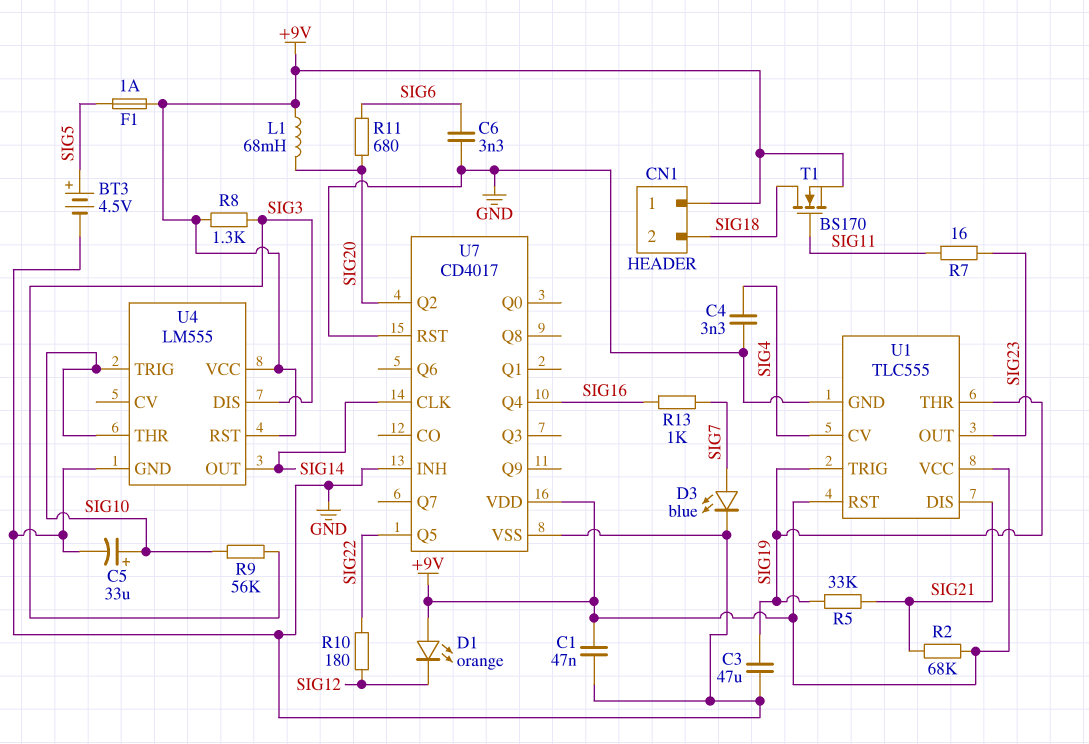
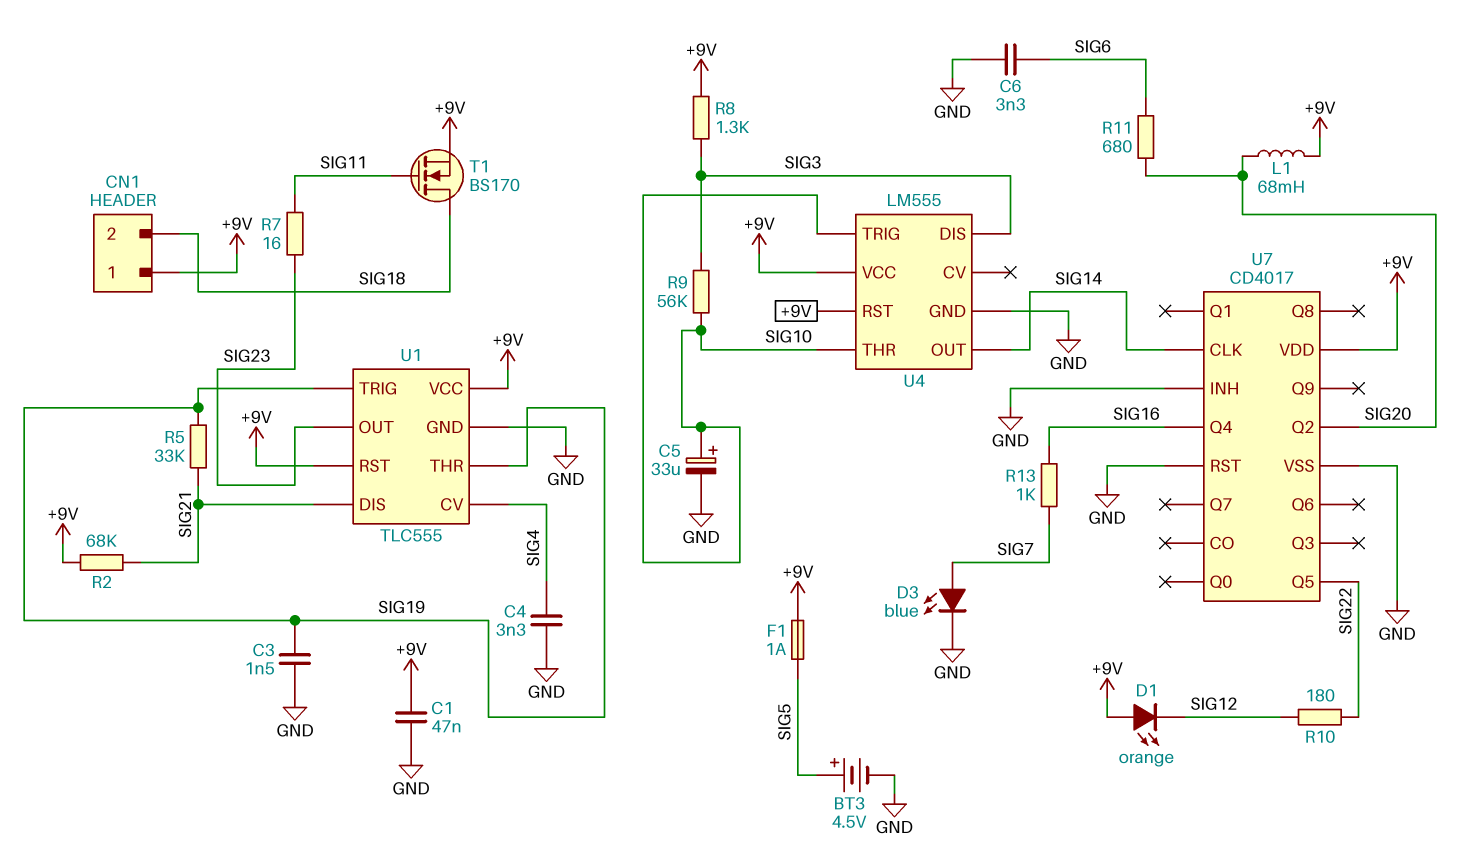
C3: 47uF (GND, SIG19) -> 1.5nF (GND, SIG19)

